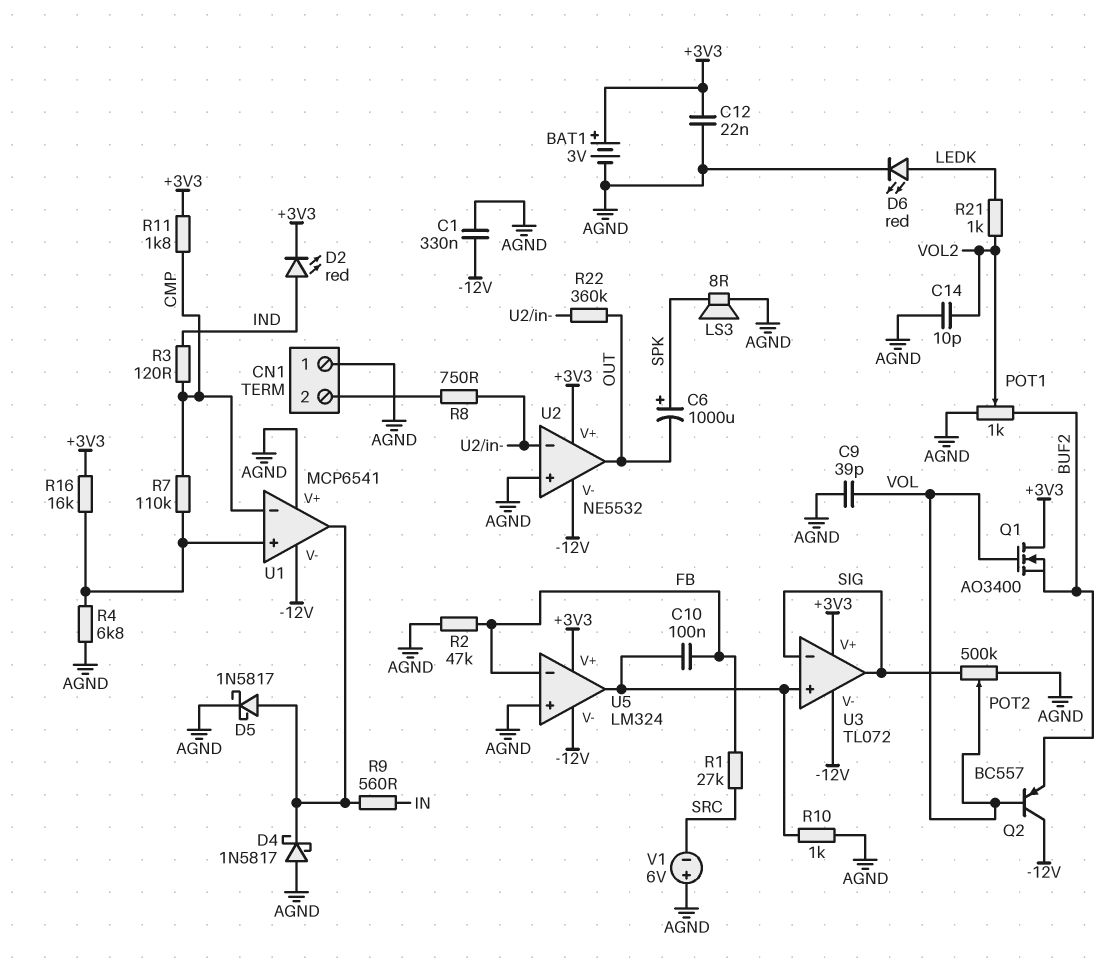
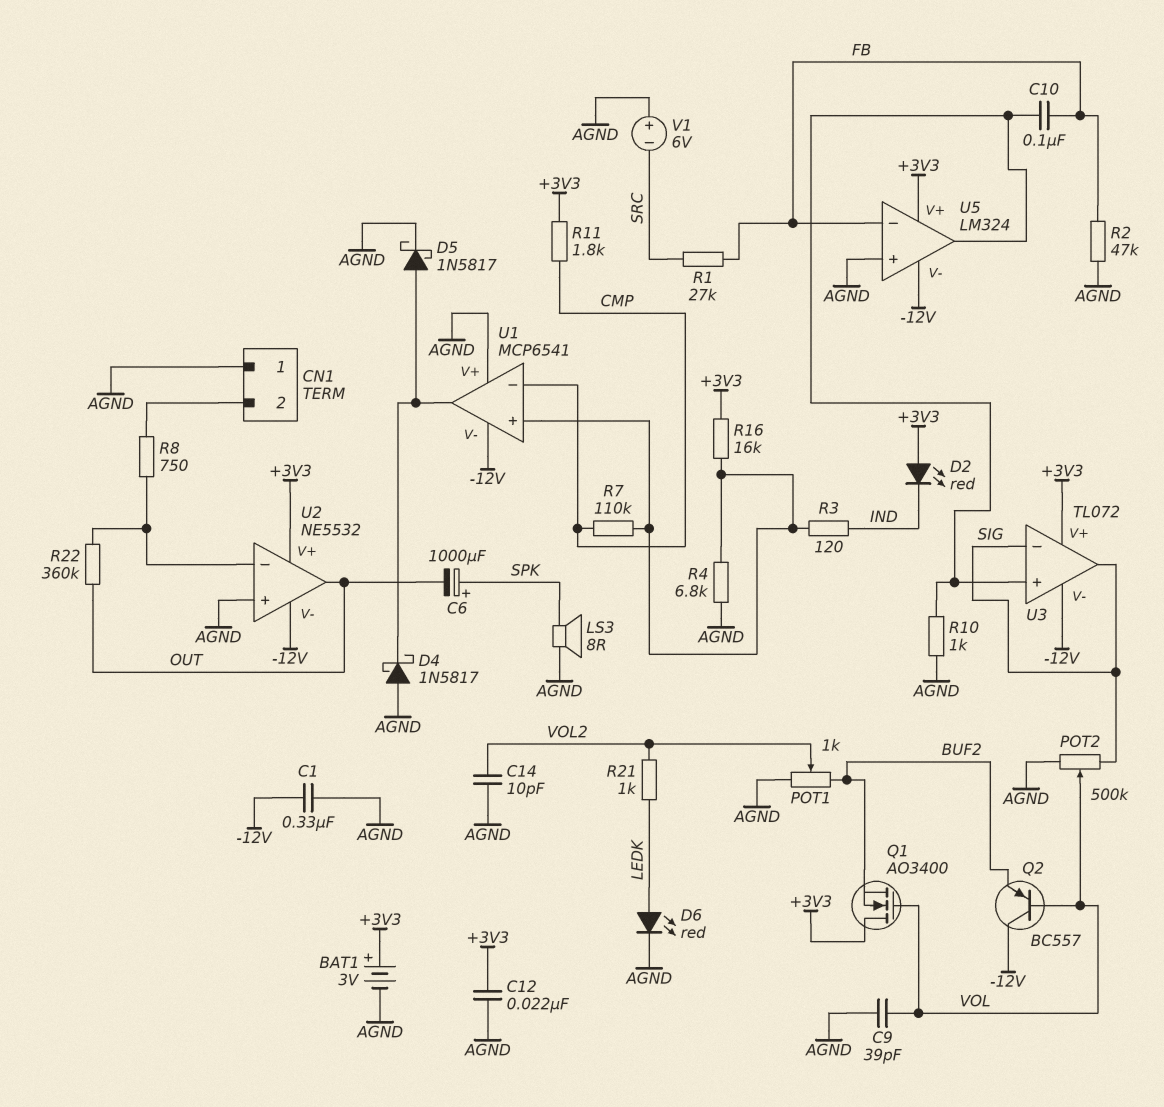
D2: LED red (A IND, K +3V3) -> LED red (A +3V3, K IND)
R3: 120 (CMP, IND) -> 120 (IND, U1/in+)
R9: 560 (IN, U1/out) -> none

